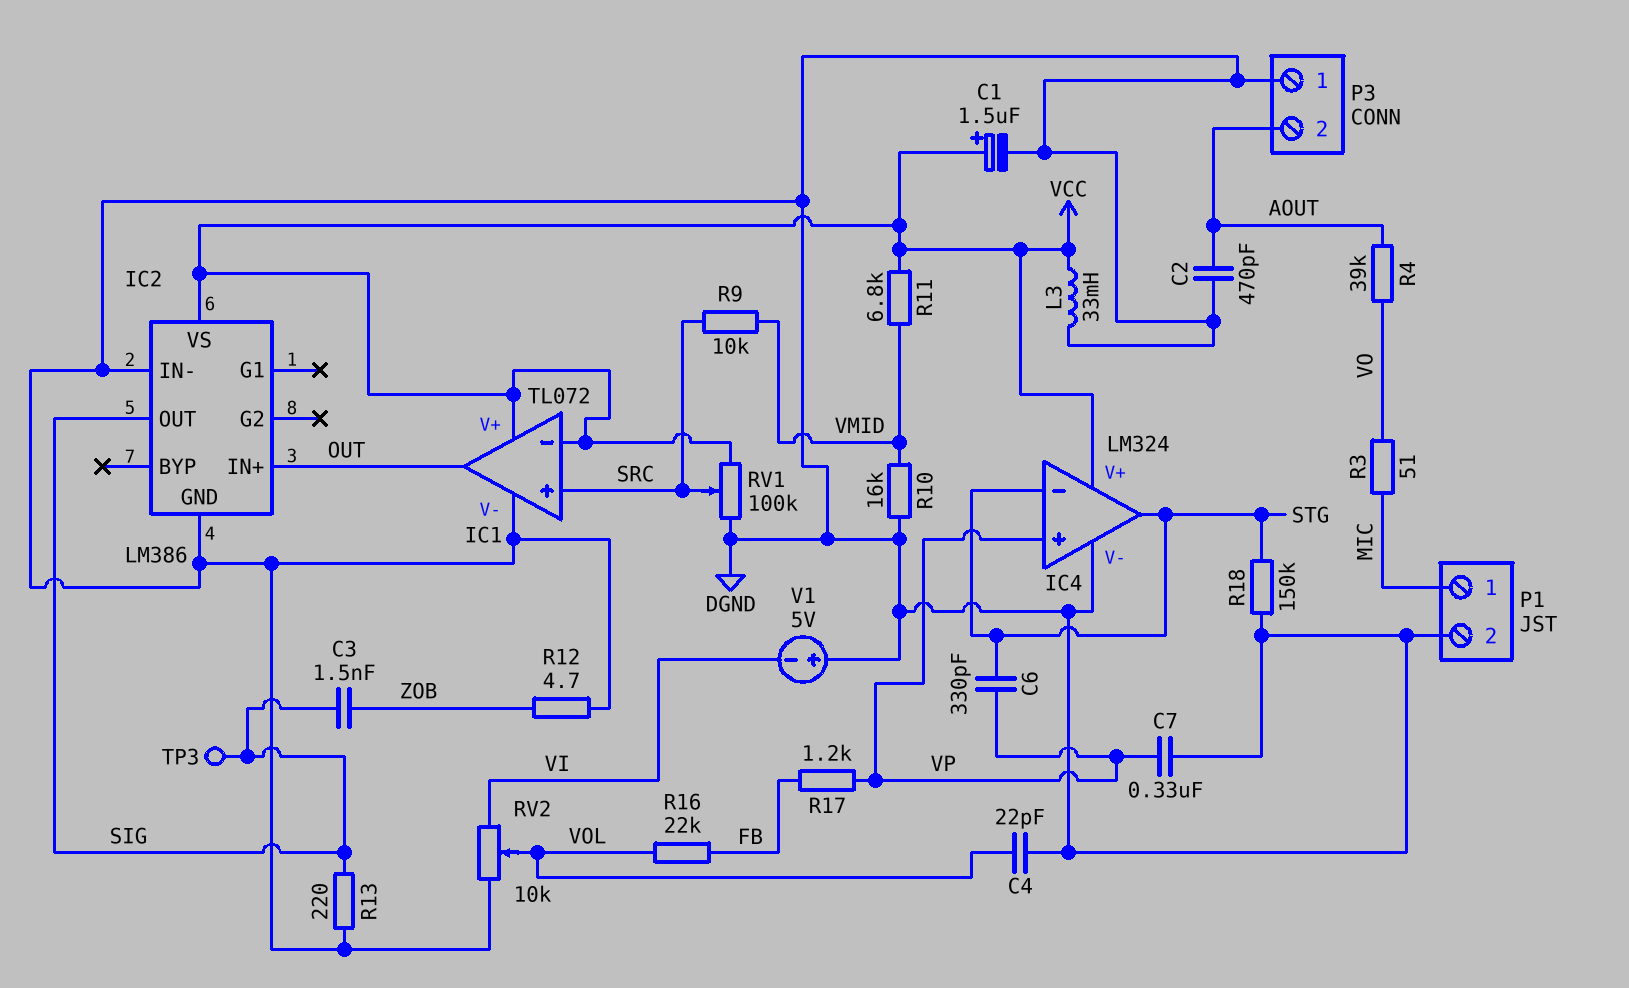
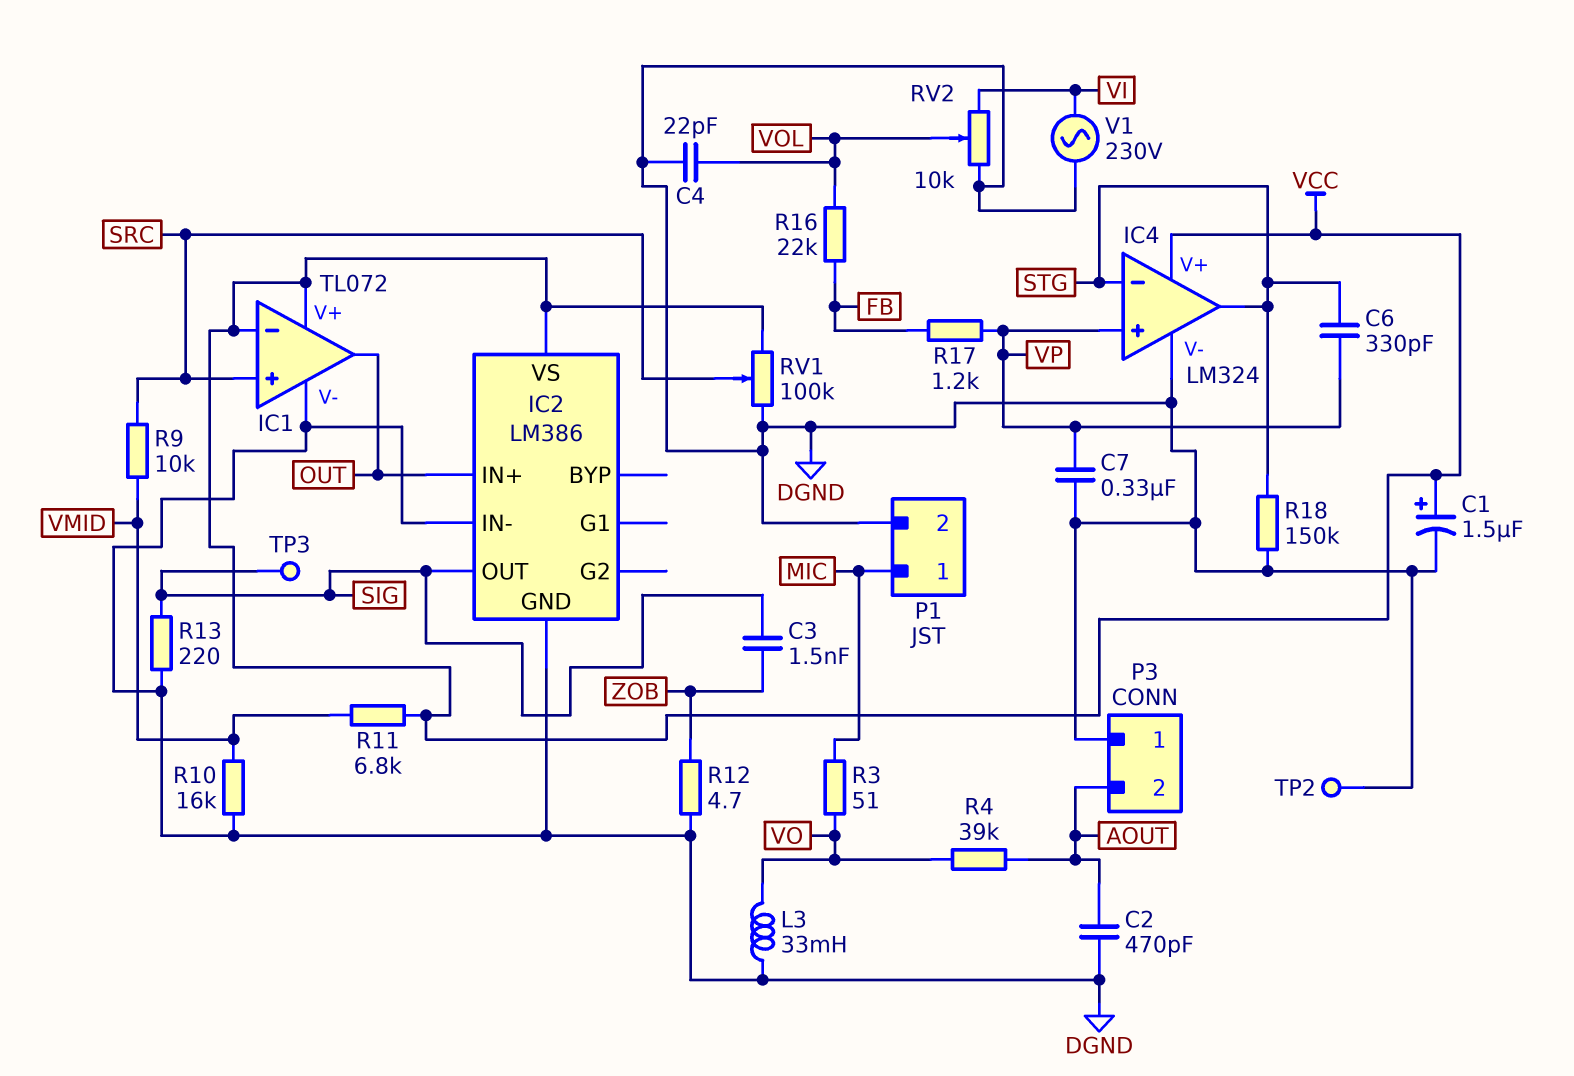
L3: 33mH (DGND, VCC) -> 33mH (DGND, VO)
TP2: none -> test point (DGND)
V1: 5V (plus DGND, minus VI) -> AC 230V (DGND, VI)

